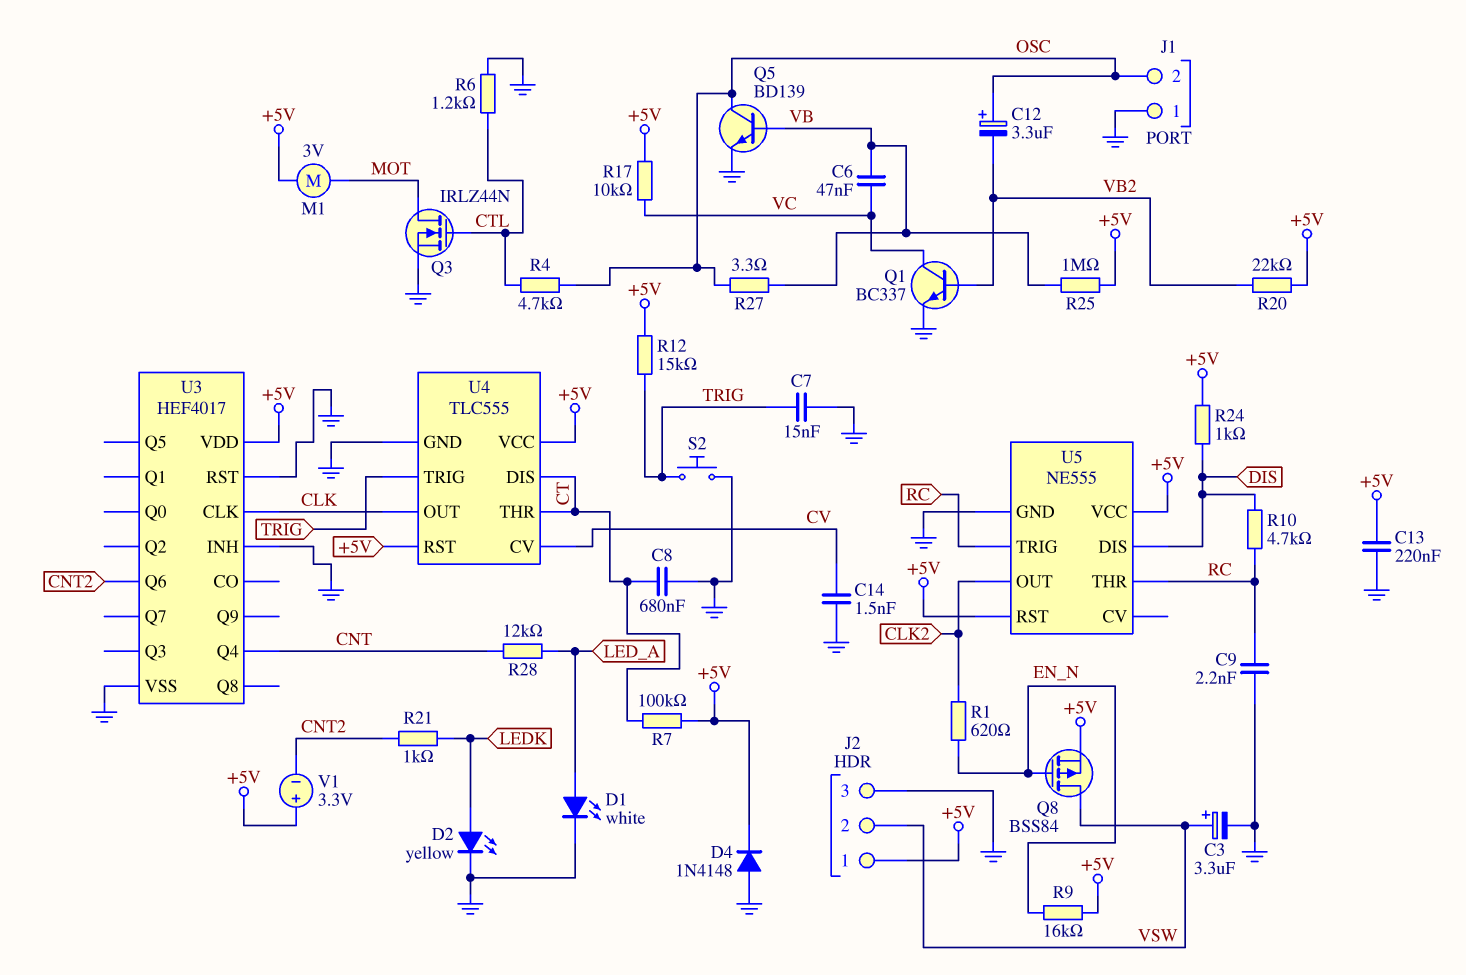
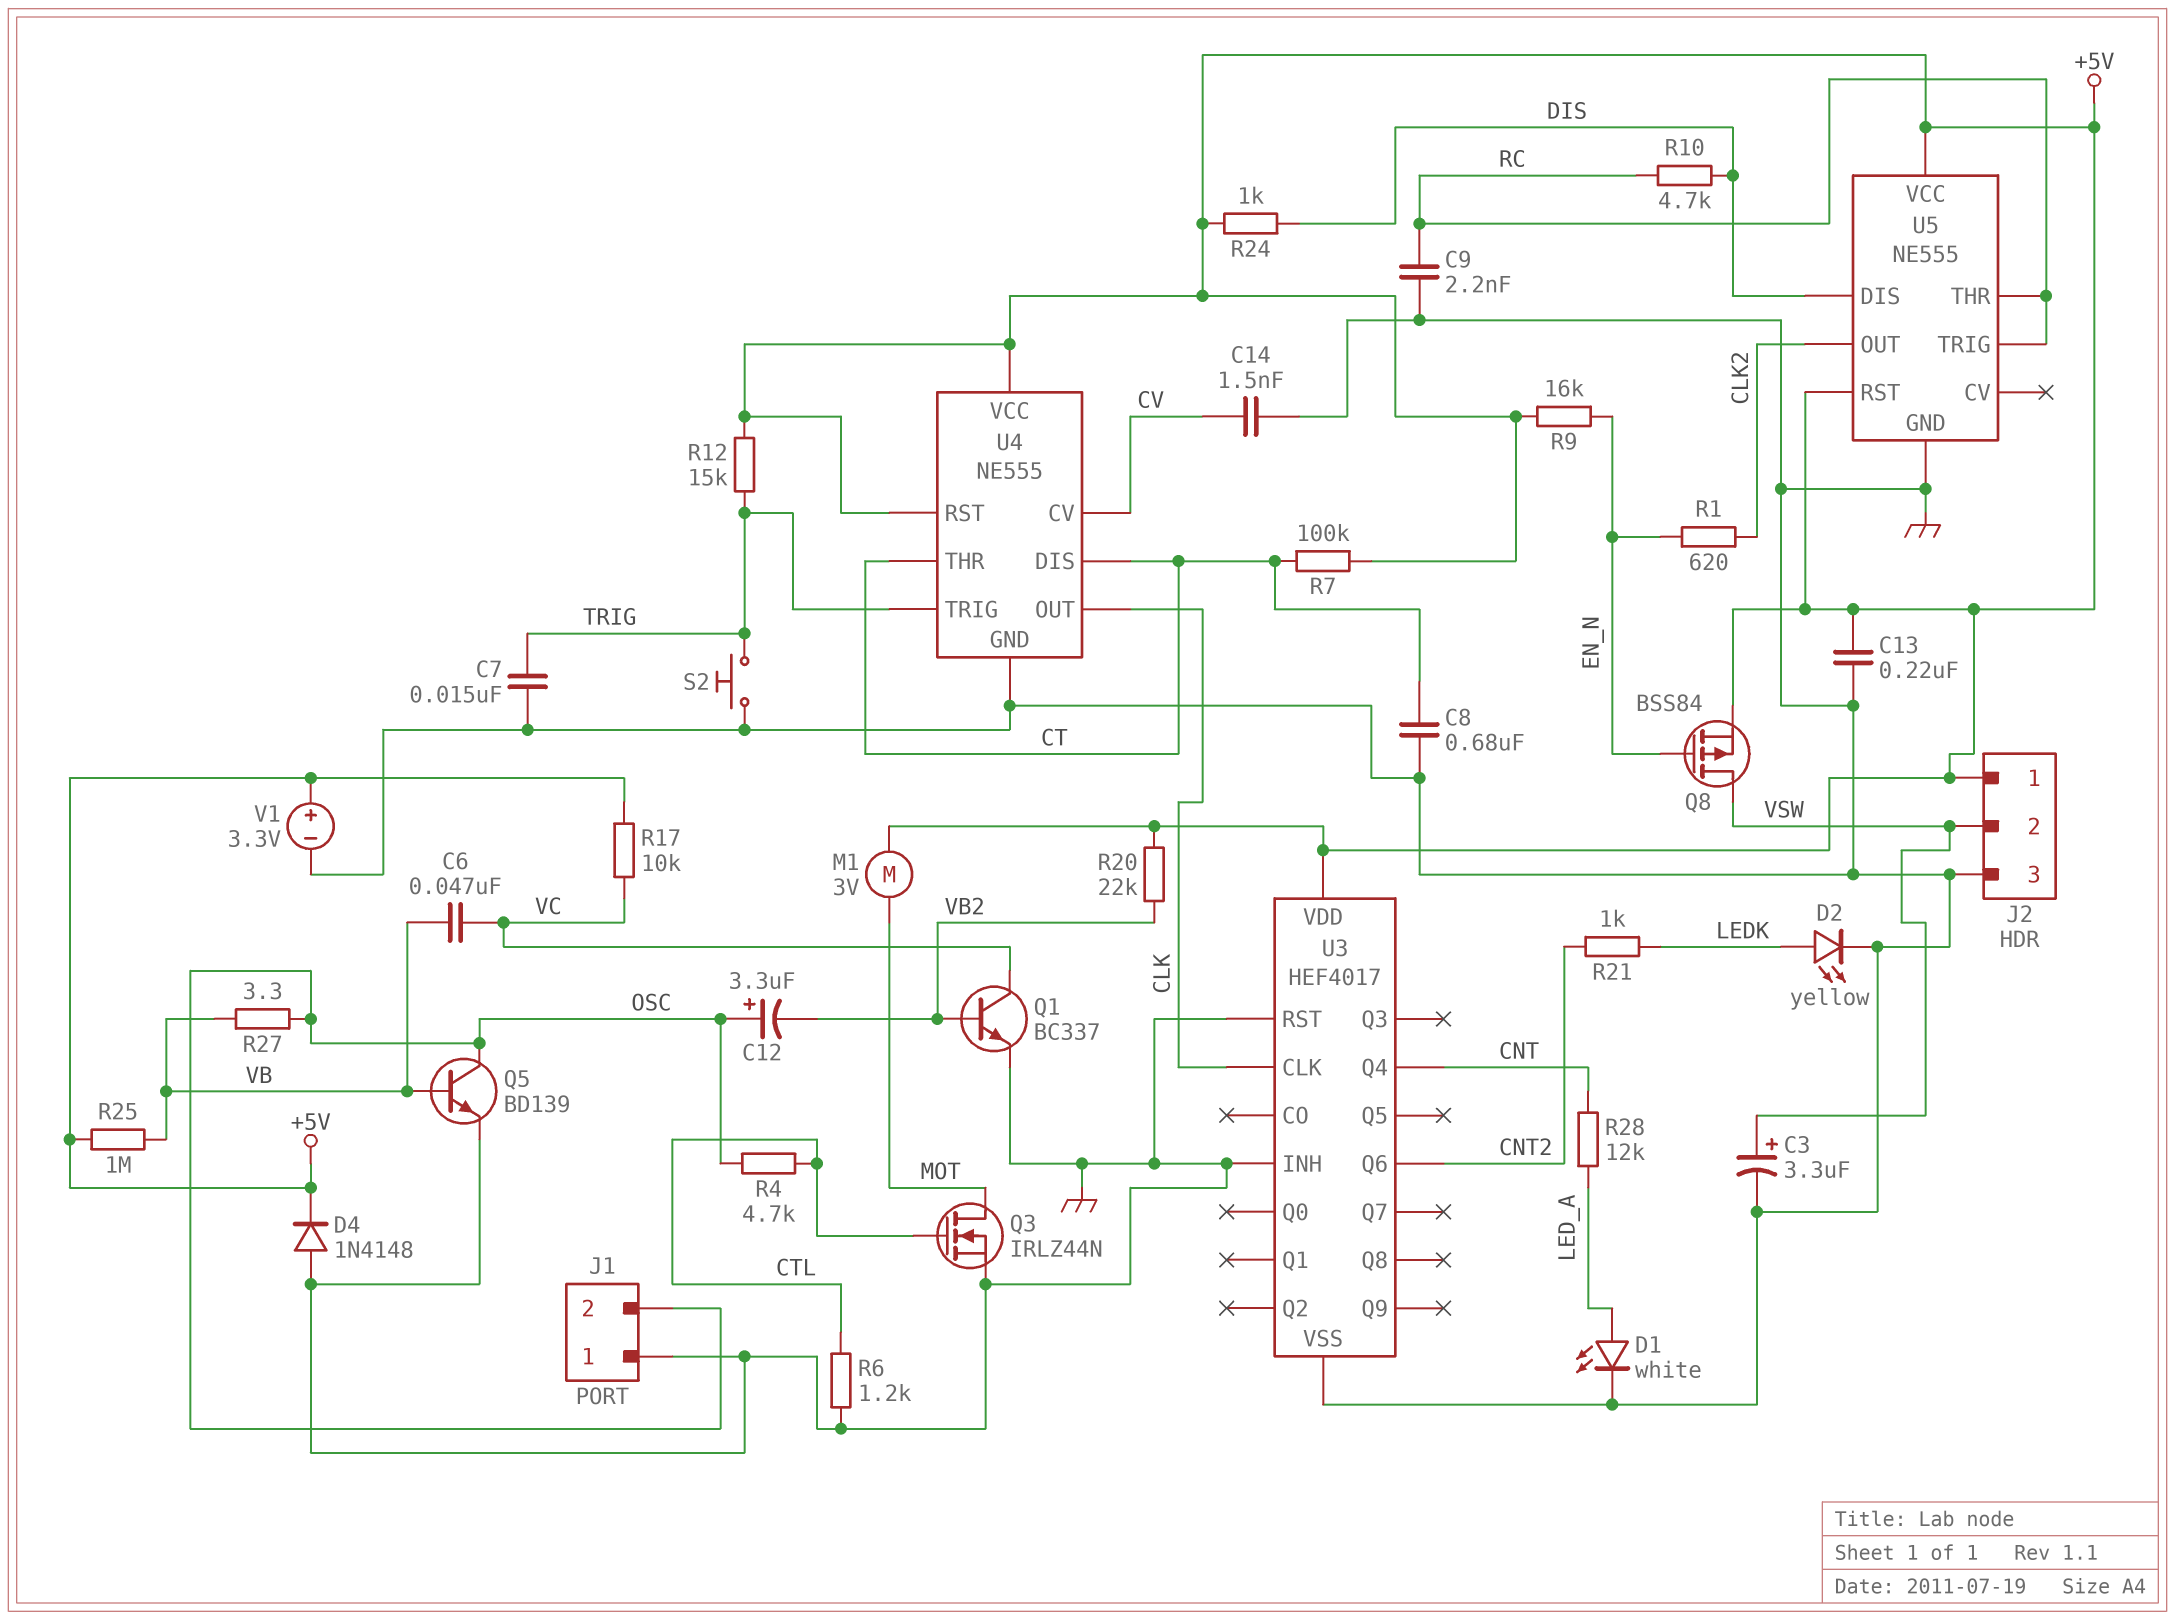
U4: TLC555 -> NE555
V1: 3.3V (plus +5V, minus CNT2) -> 3.3V (plus +5V, minus GND)

